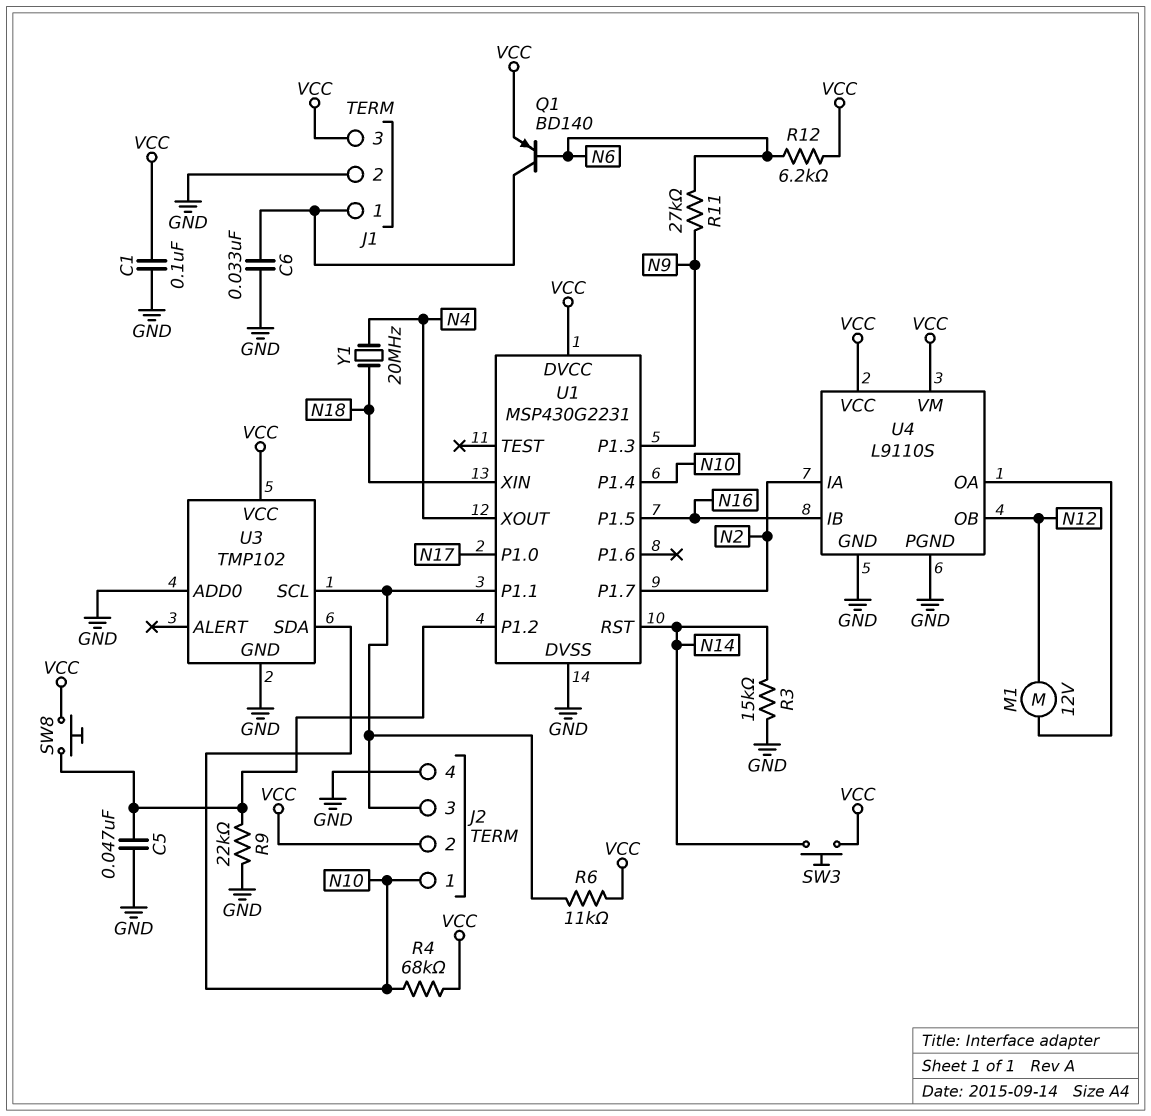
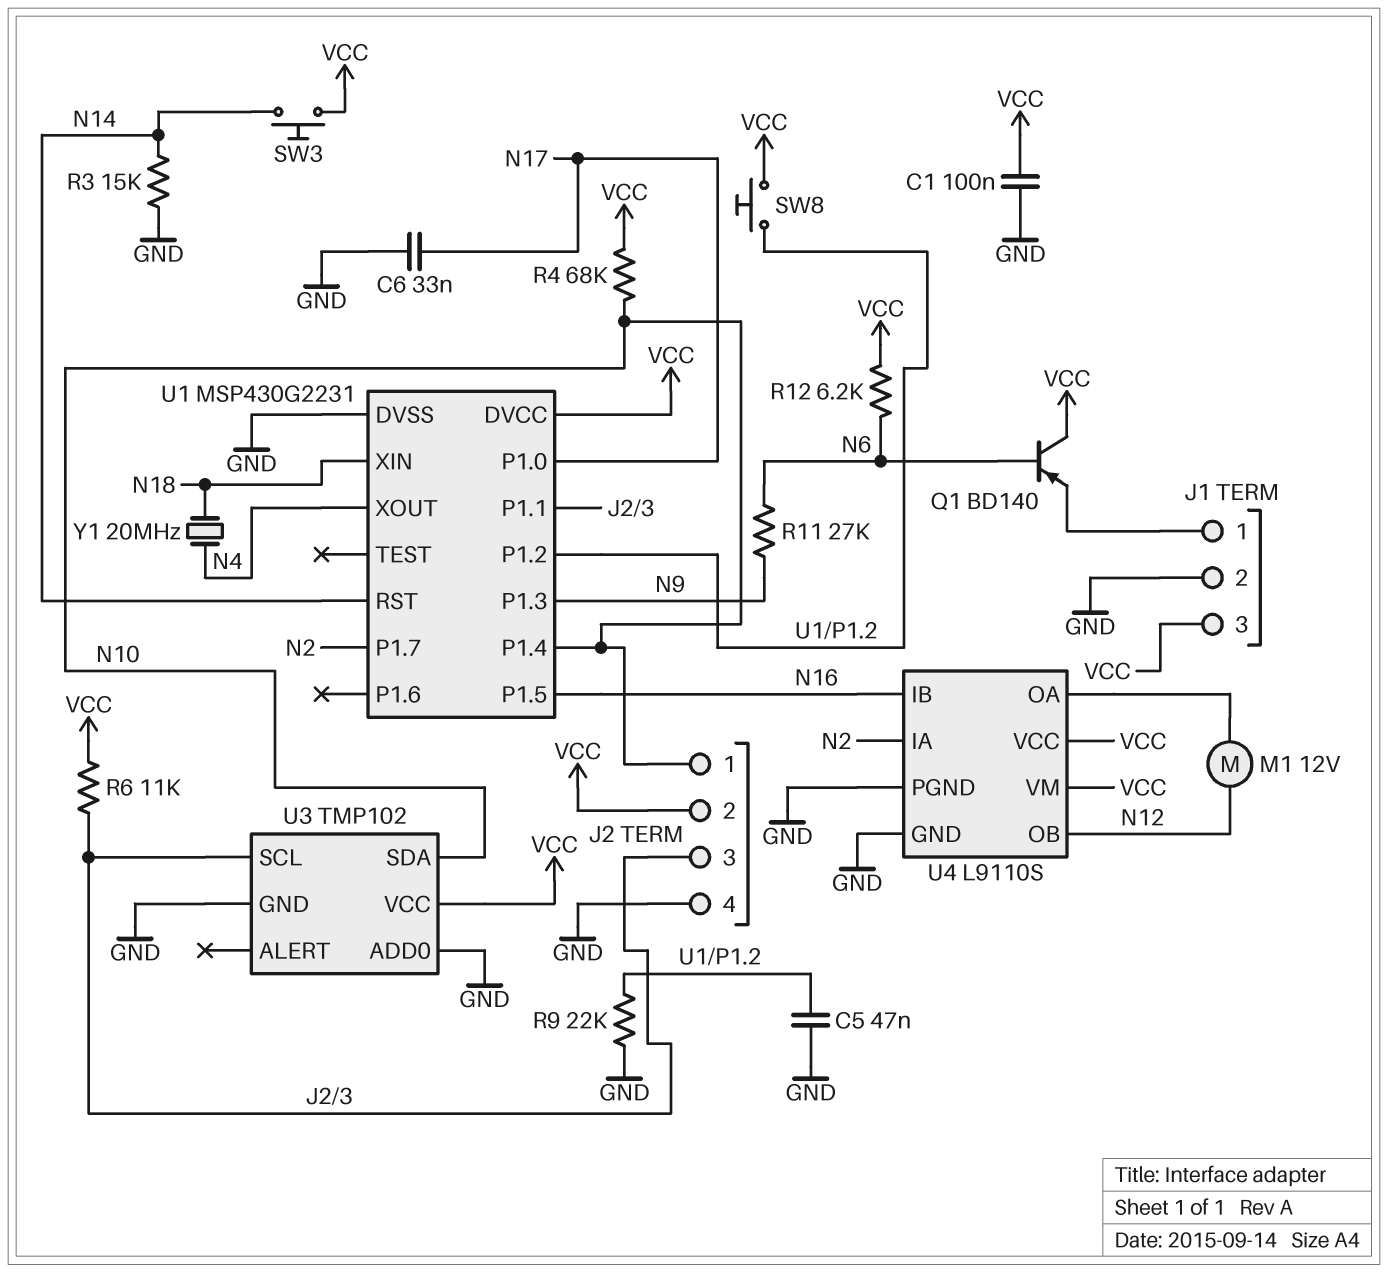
C6: 33nF (GND, J1/1) -> 33nF (GND, N17)
Q1: PNP BD140 (B N6, C J1/1, E VCC) -> PNP BD140 (B N6, C VCC, E J1/1)

